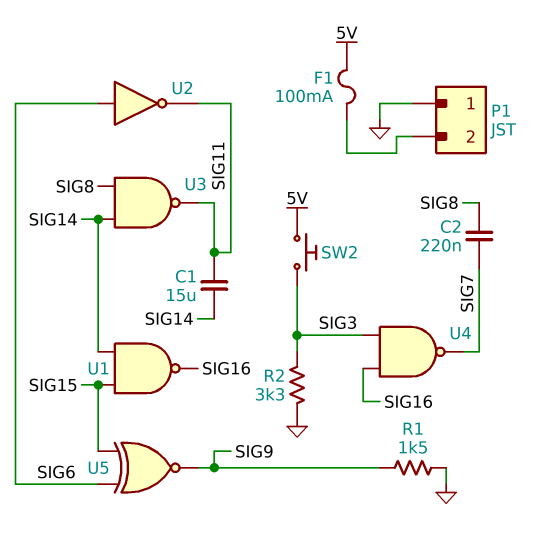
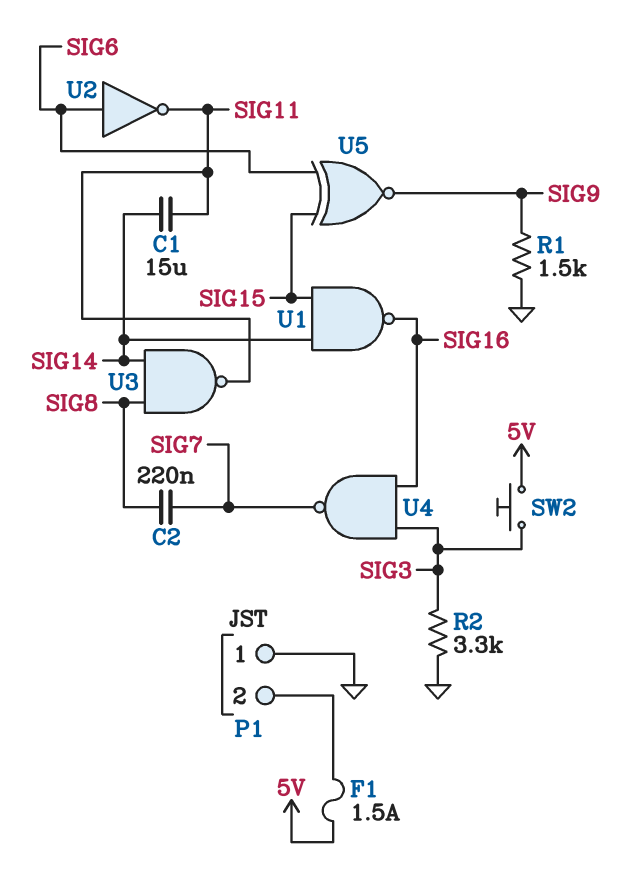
F1: 100mA (5V, P1/2) -> 1.5A (5V, P1/2)

